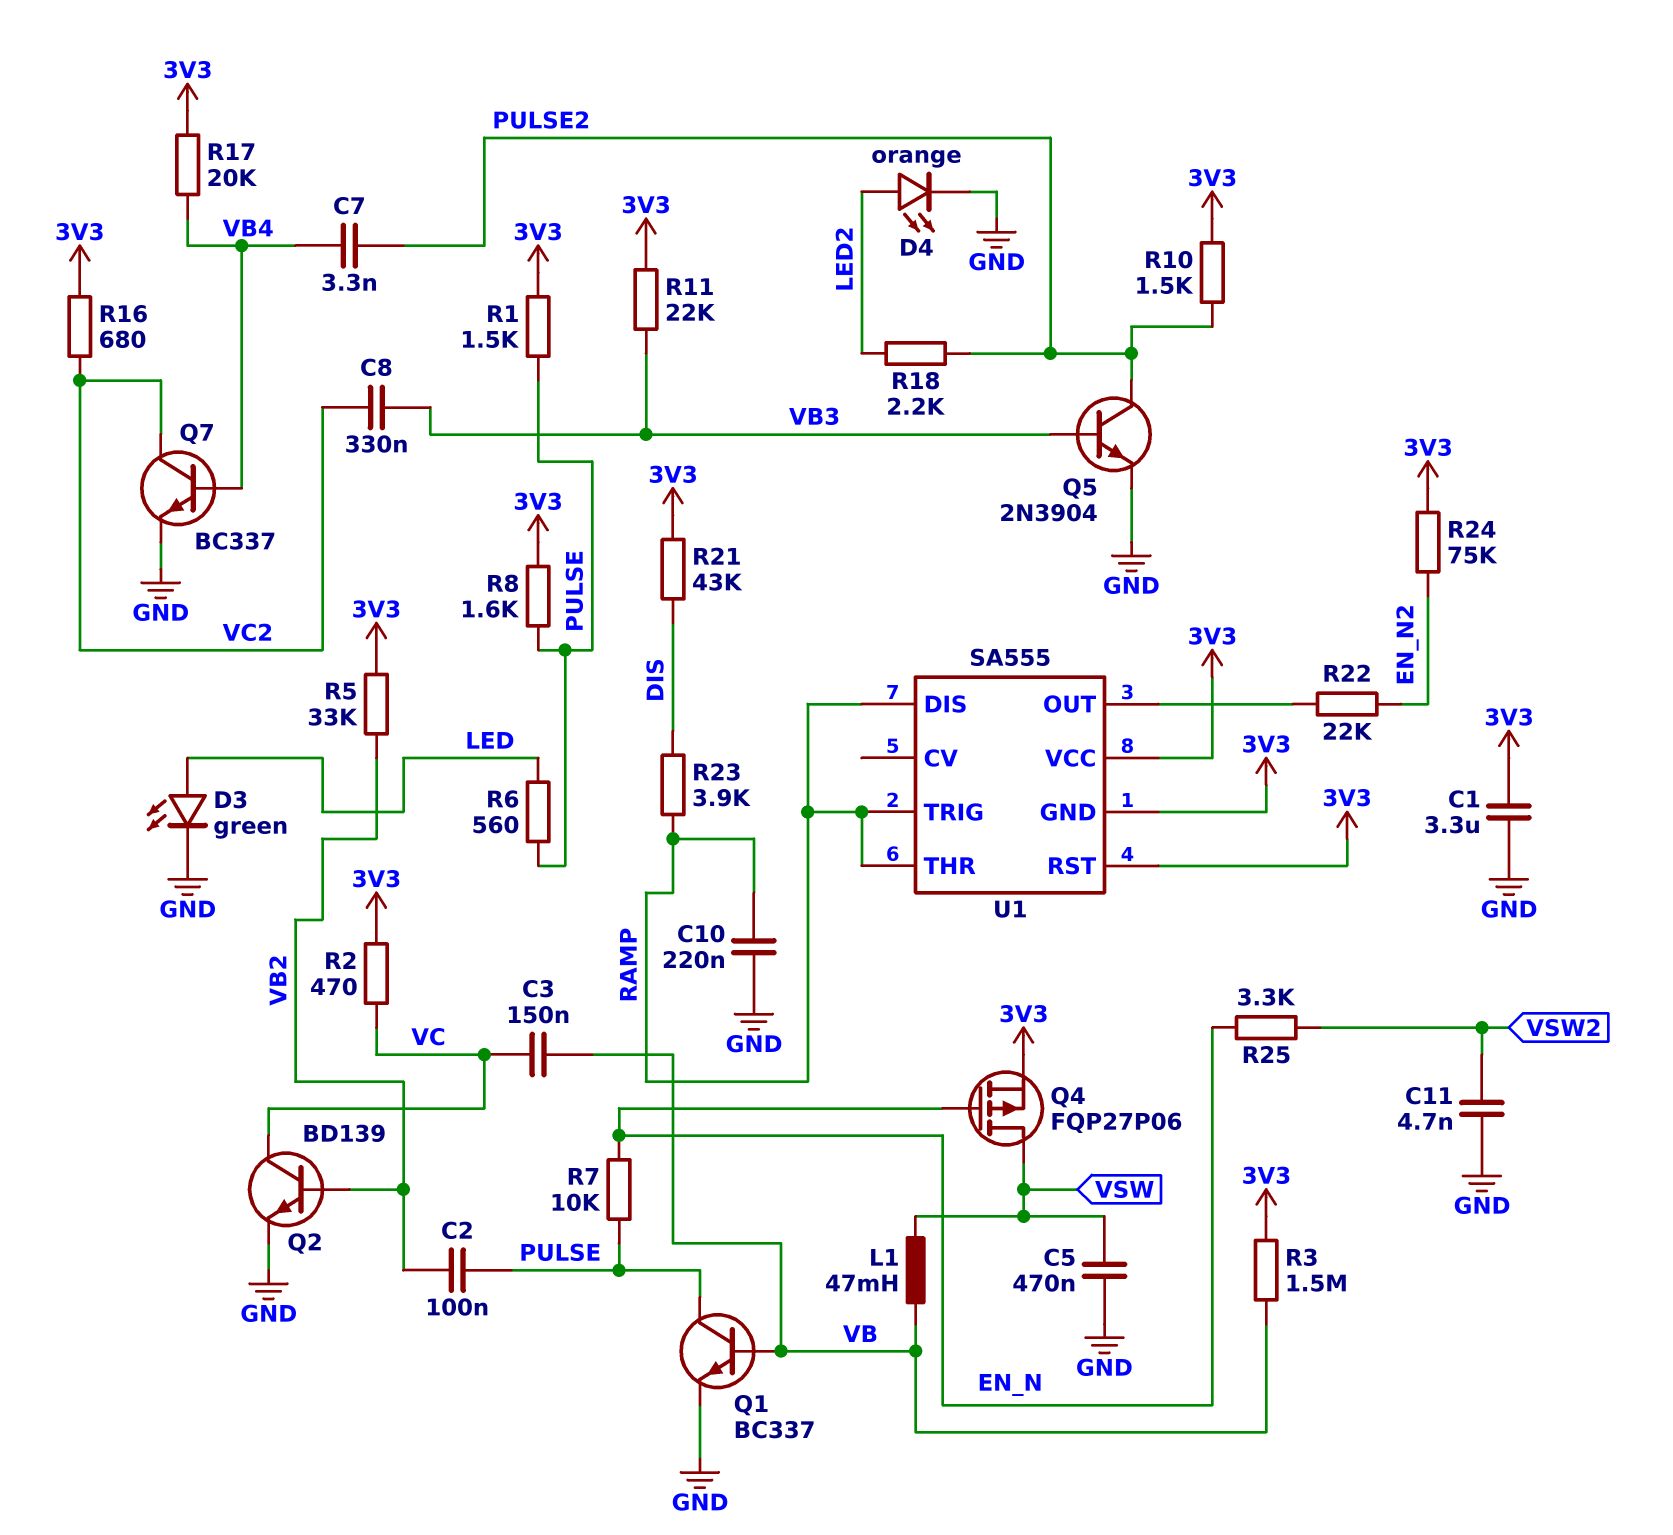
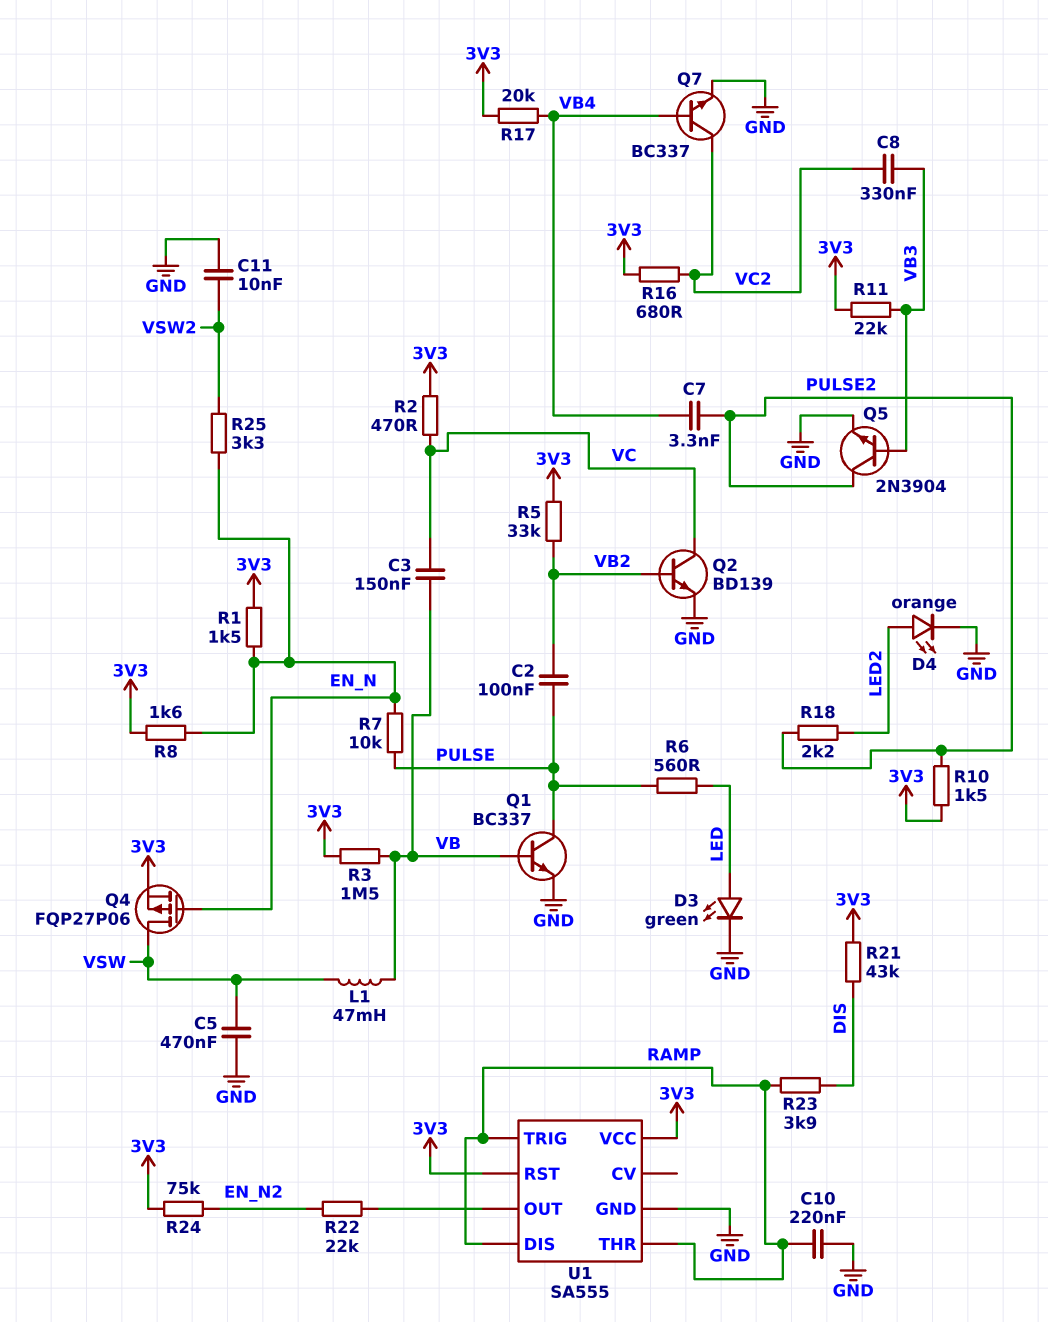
C1: 3.3uF (3V3, GND) -> none
C11: 4.7nF (GND, VSW2) -> 10nF (GND, VSW2)
R1: 1.5k (3V3, PULSE) -> 1.5k (3V3, EN_N)
R8: 1.6k (3V3, PULSE) -> 1.6k (3V3, EN_N)
U1 pin GND: 3V3 -> GND

